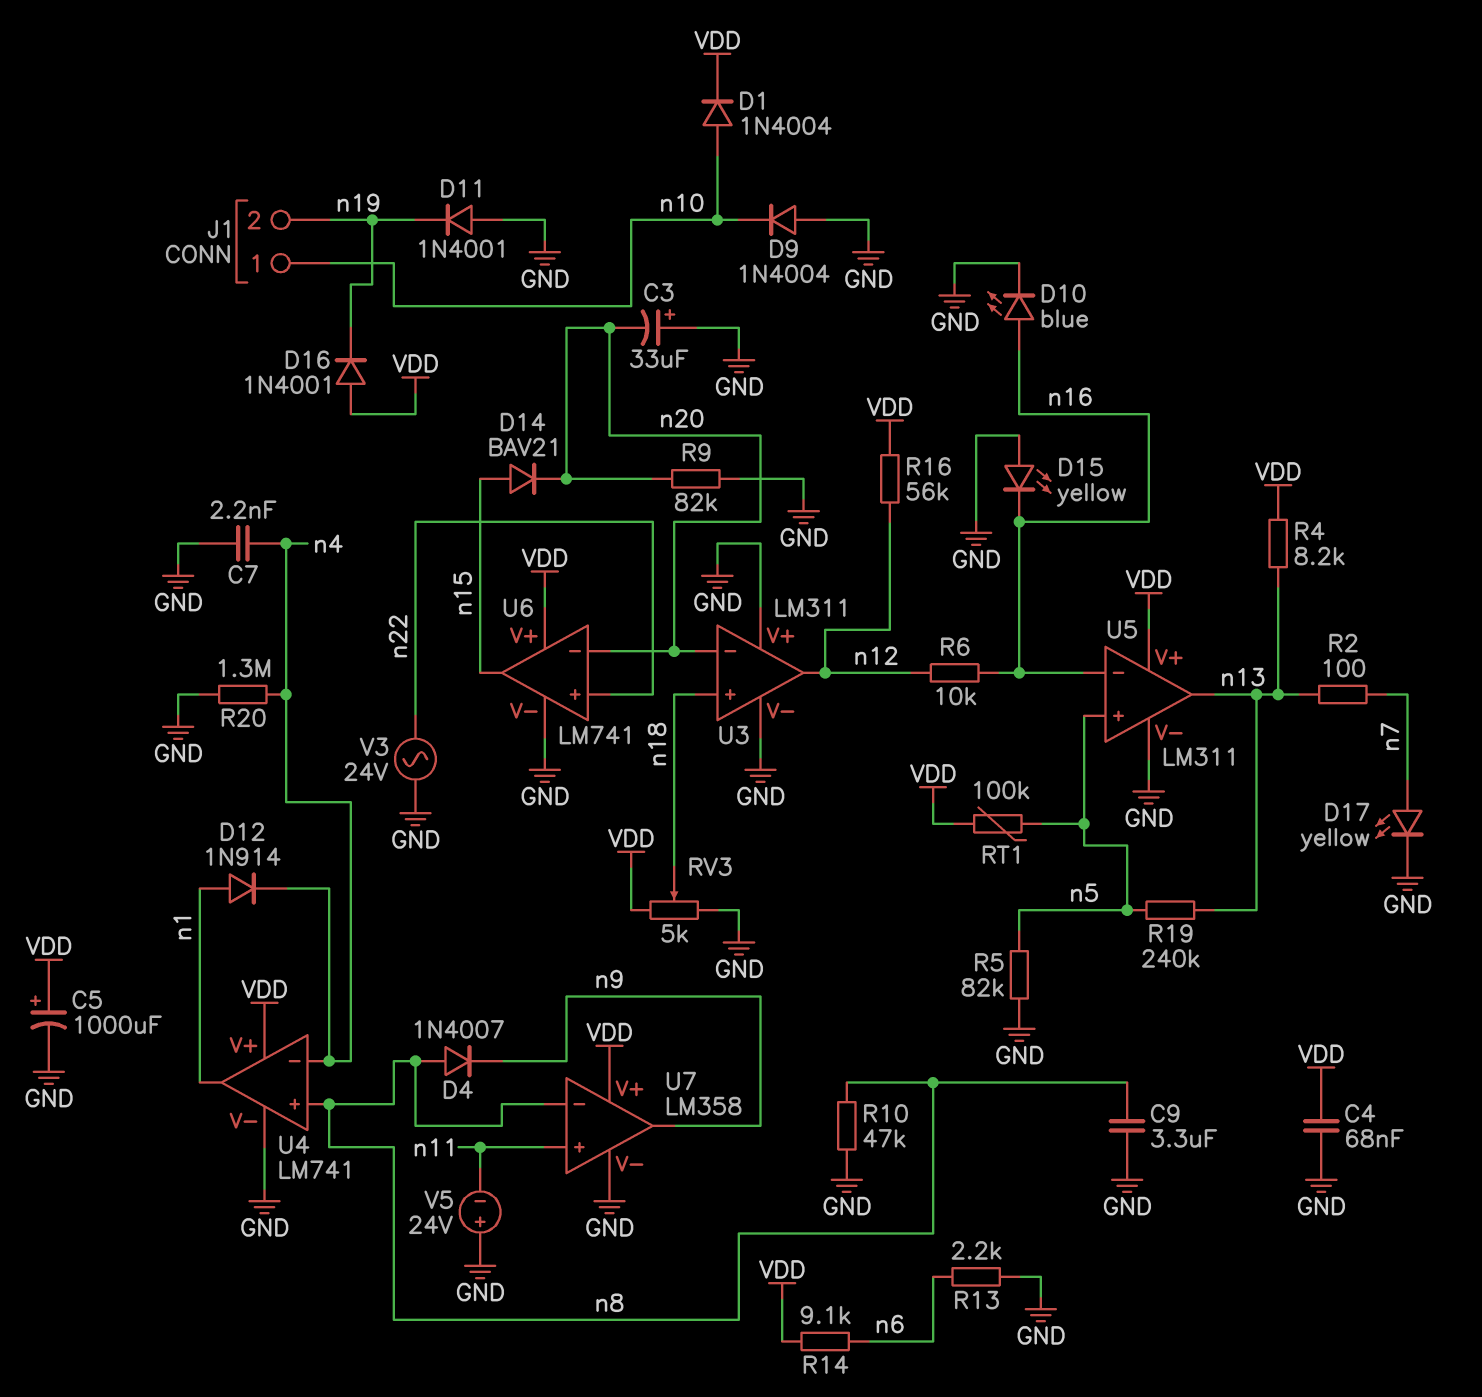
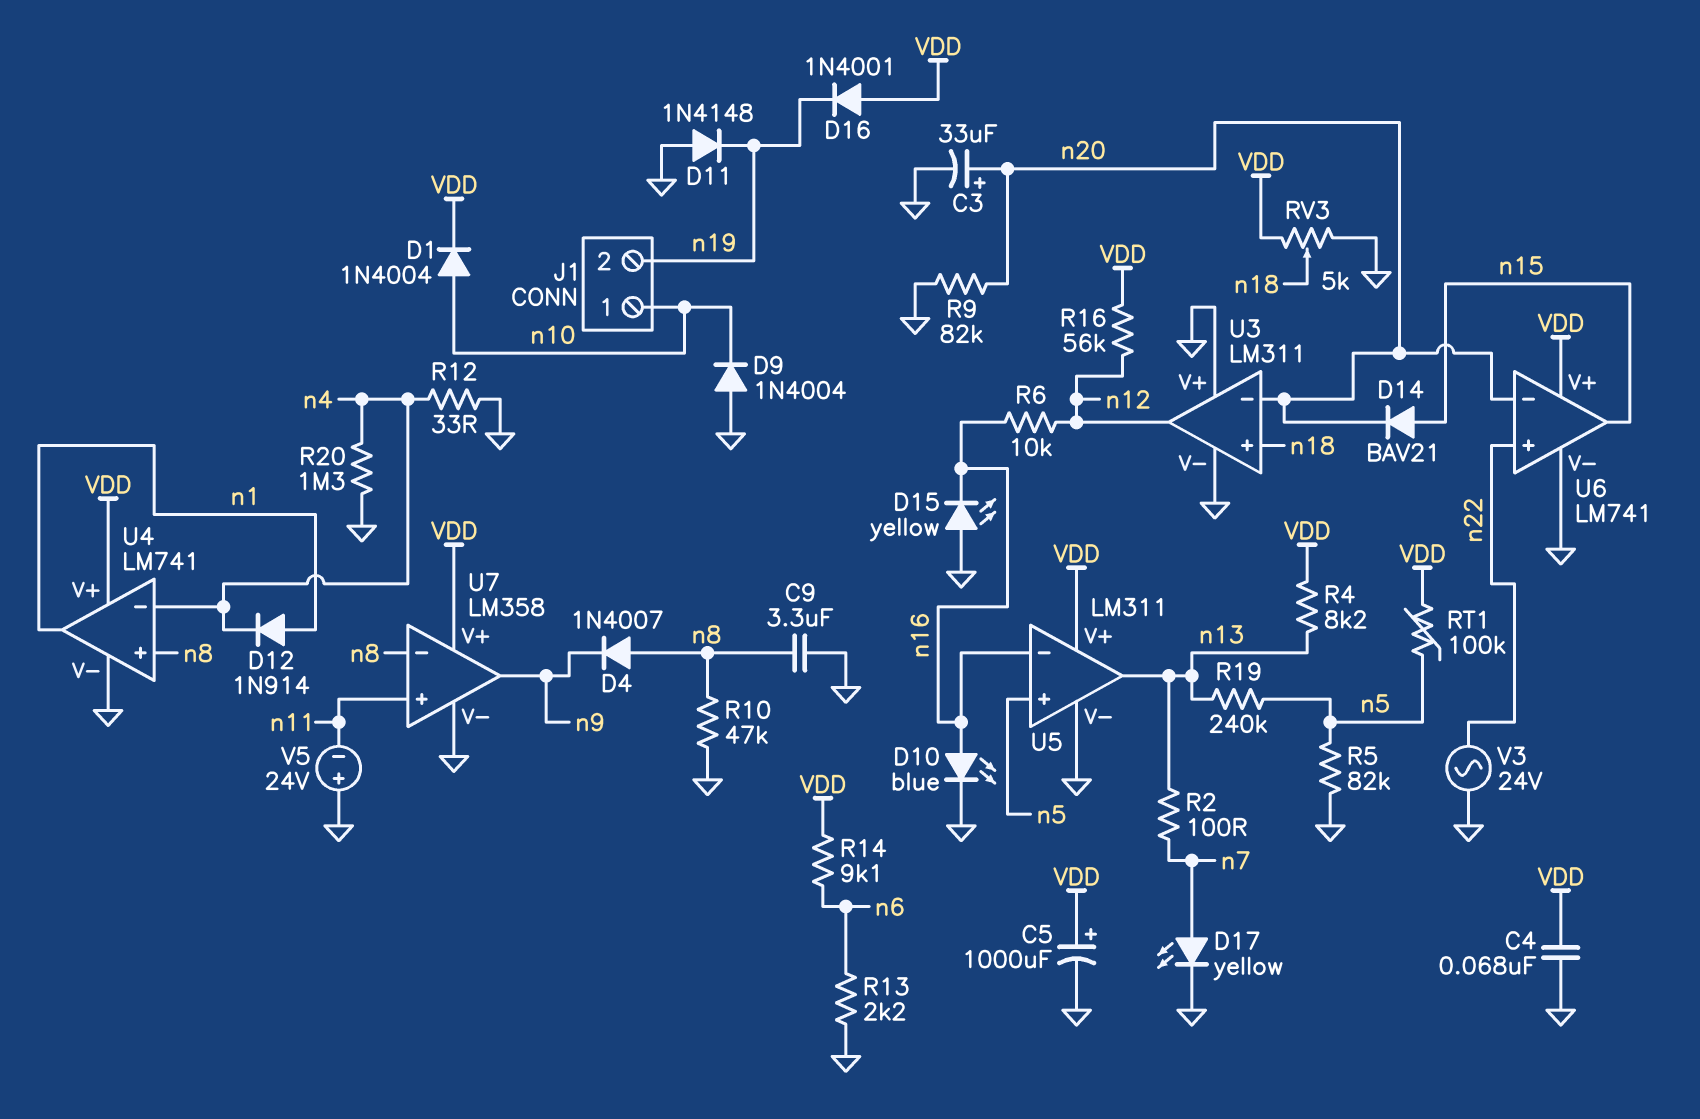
C3: 33uF (plus GND, minus n20) -> 33uF (plus n20, minus GND)
C7: 2.2nF (GND, n4) -> none
D11: diode 1N4001 (A GND, K n19) -> diode 1N4148 (A GND, K n19)
R12: none -> 33 (GND, n4)

